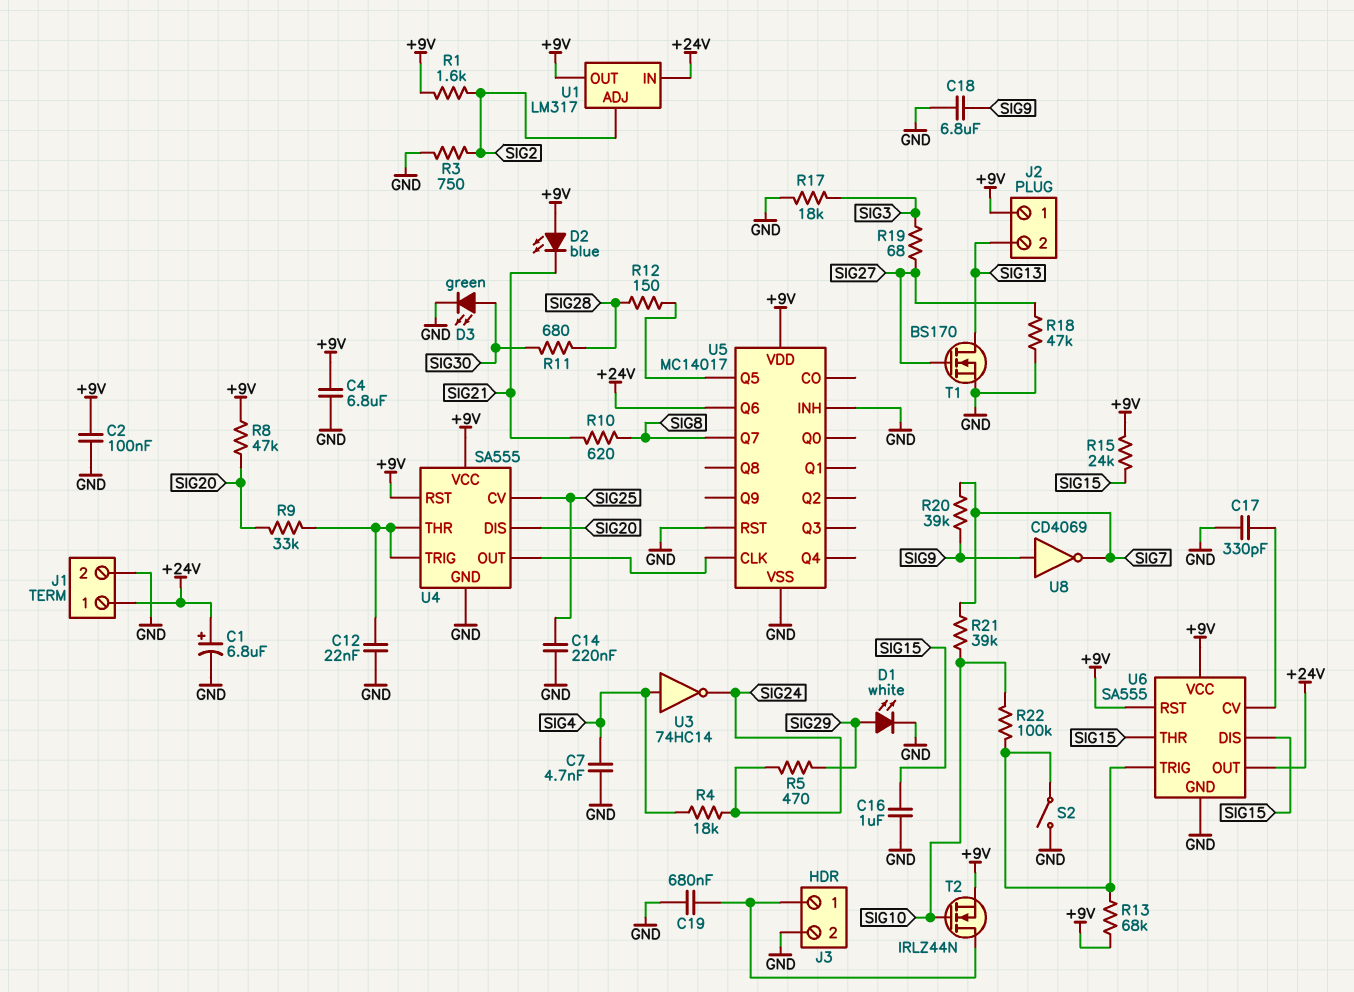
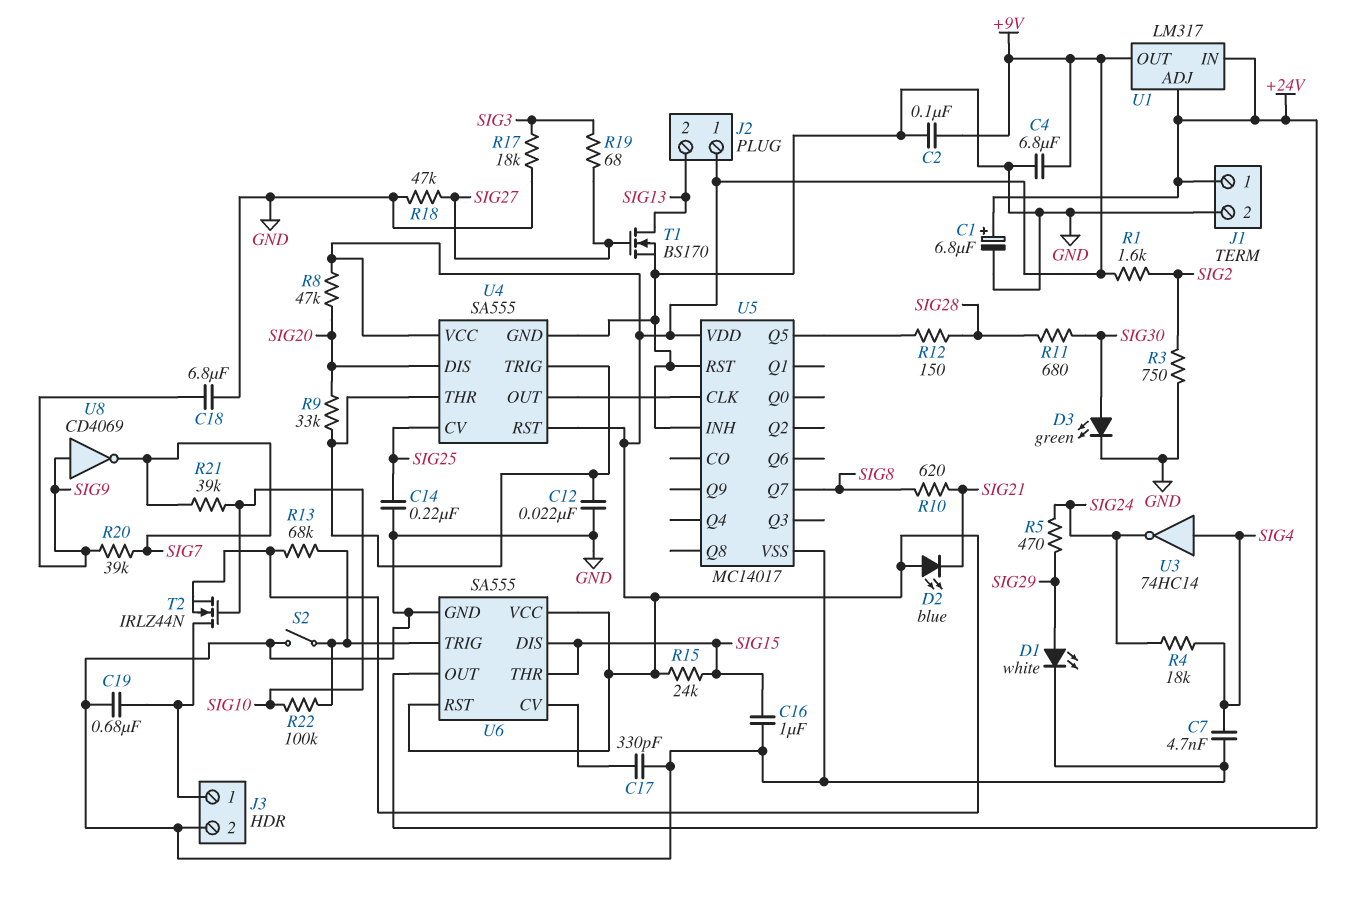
U1 pin ADJ: SIG2 -> +24V
U5 pin Q6: +24V -> none

